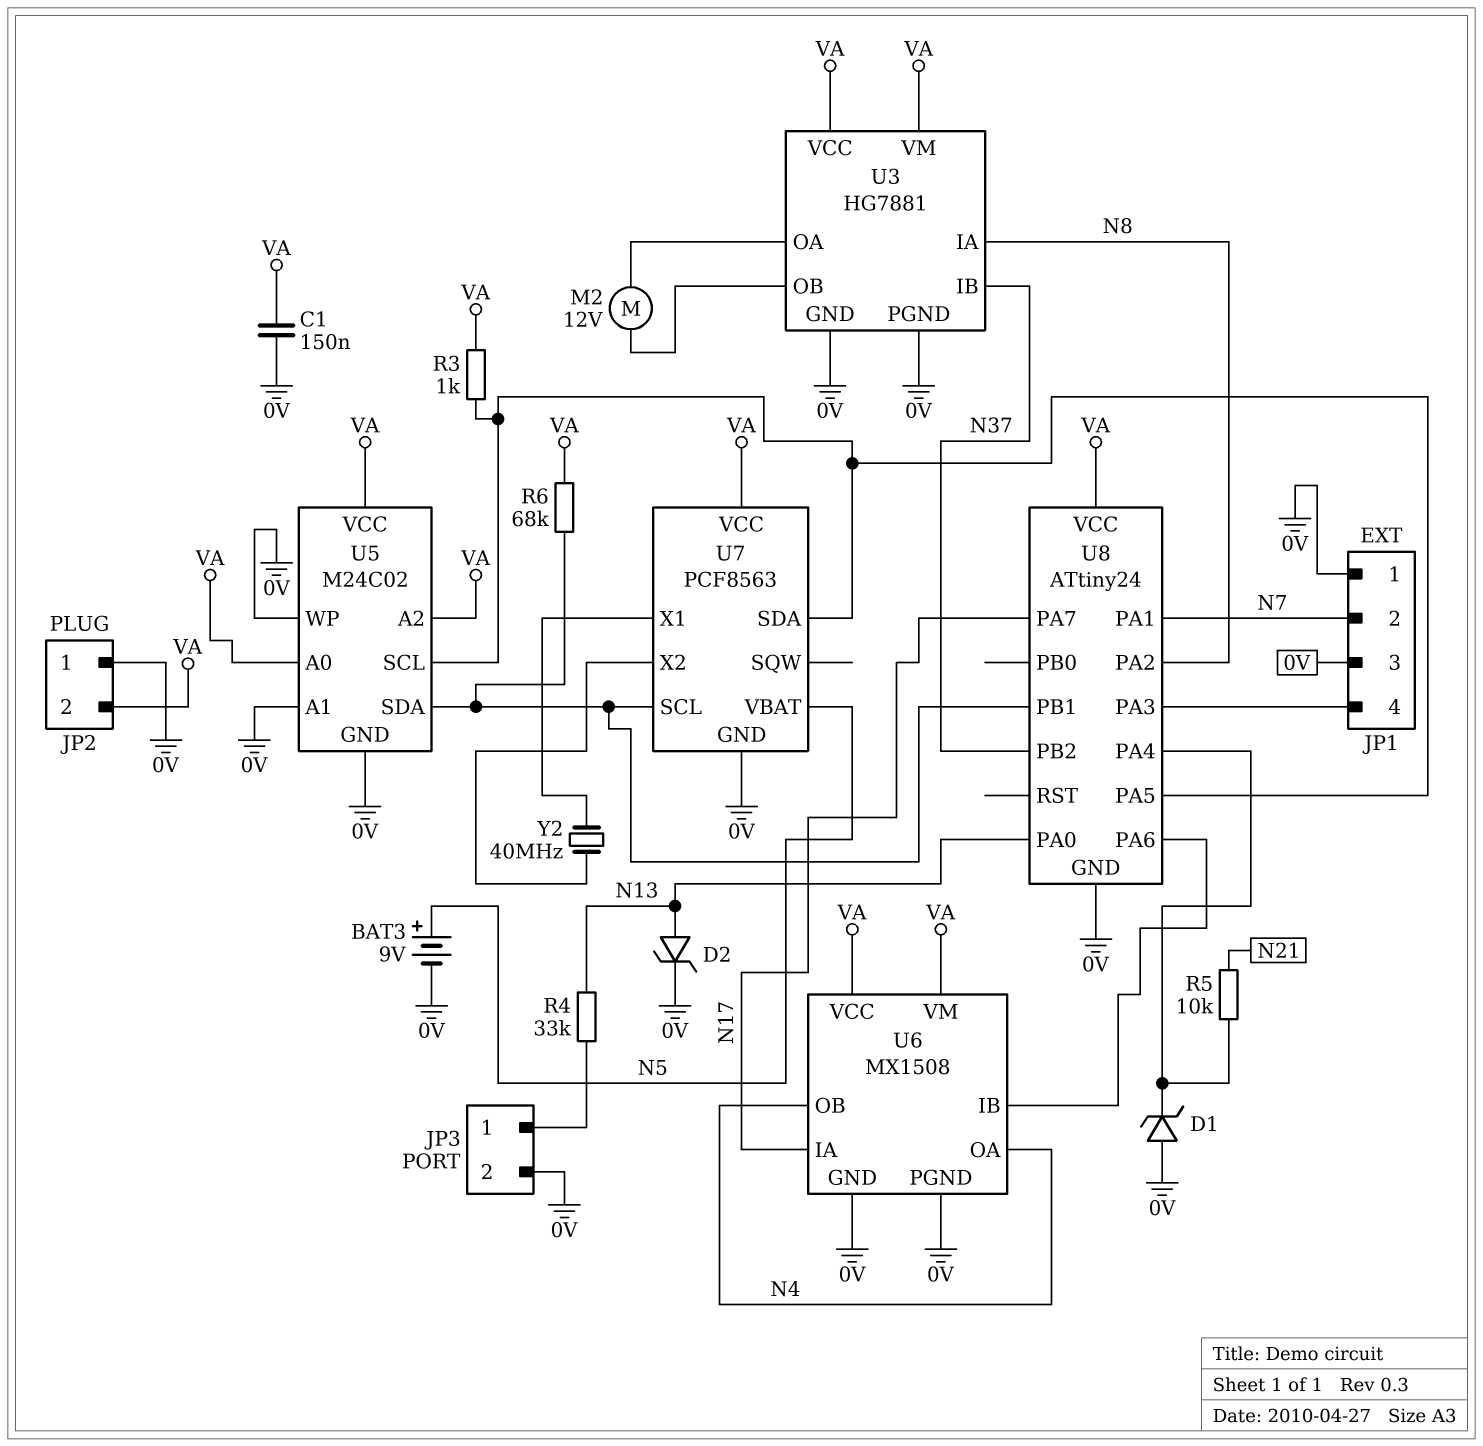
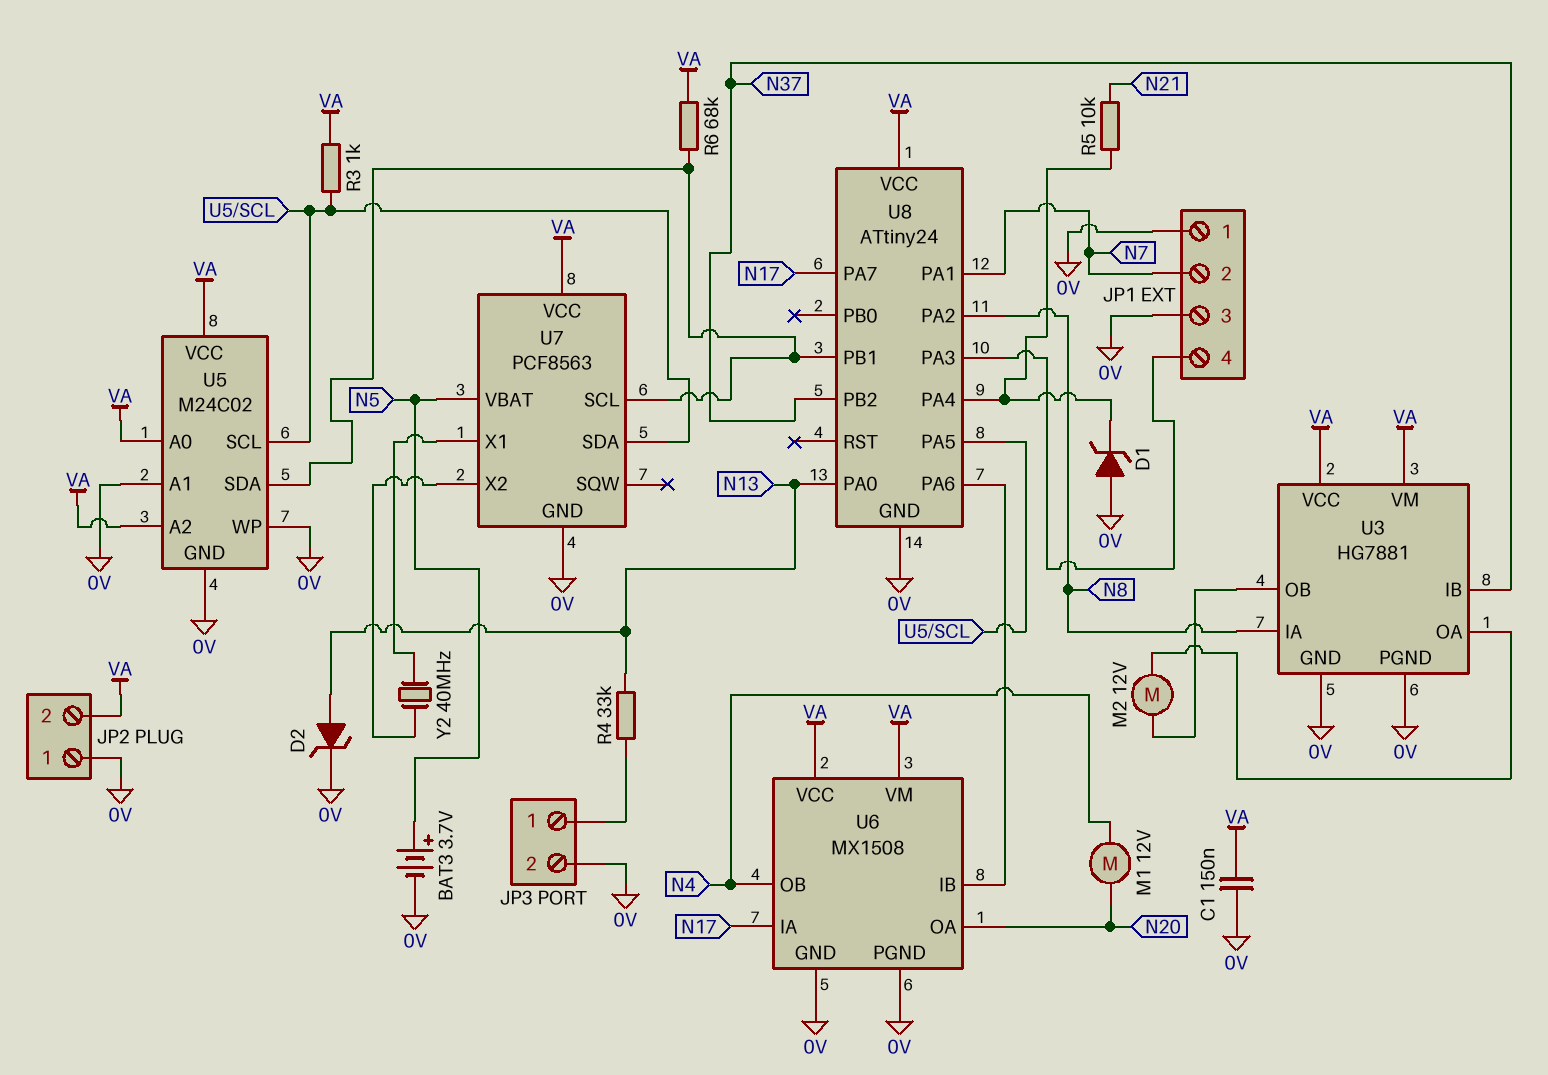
BAT3: 9V (plus N5, minus 0V) -> 3.7V (plus N5, minus 0V)
M1: none -> motor 12V (N4, N20)
U6 pin OA: N4 -> N20

